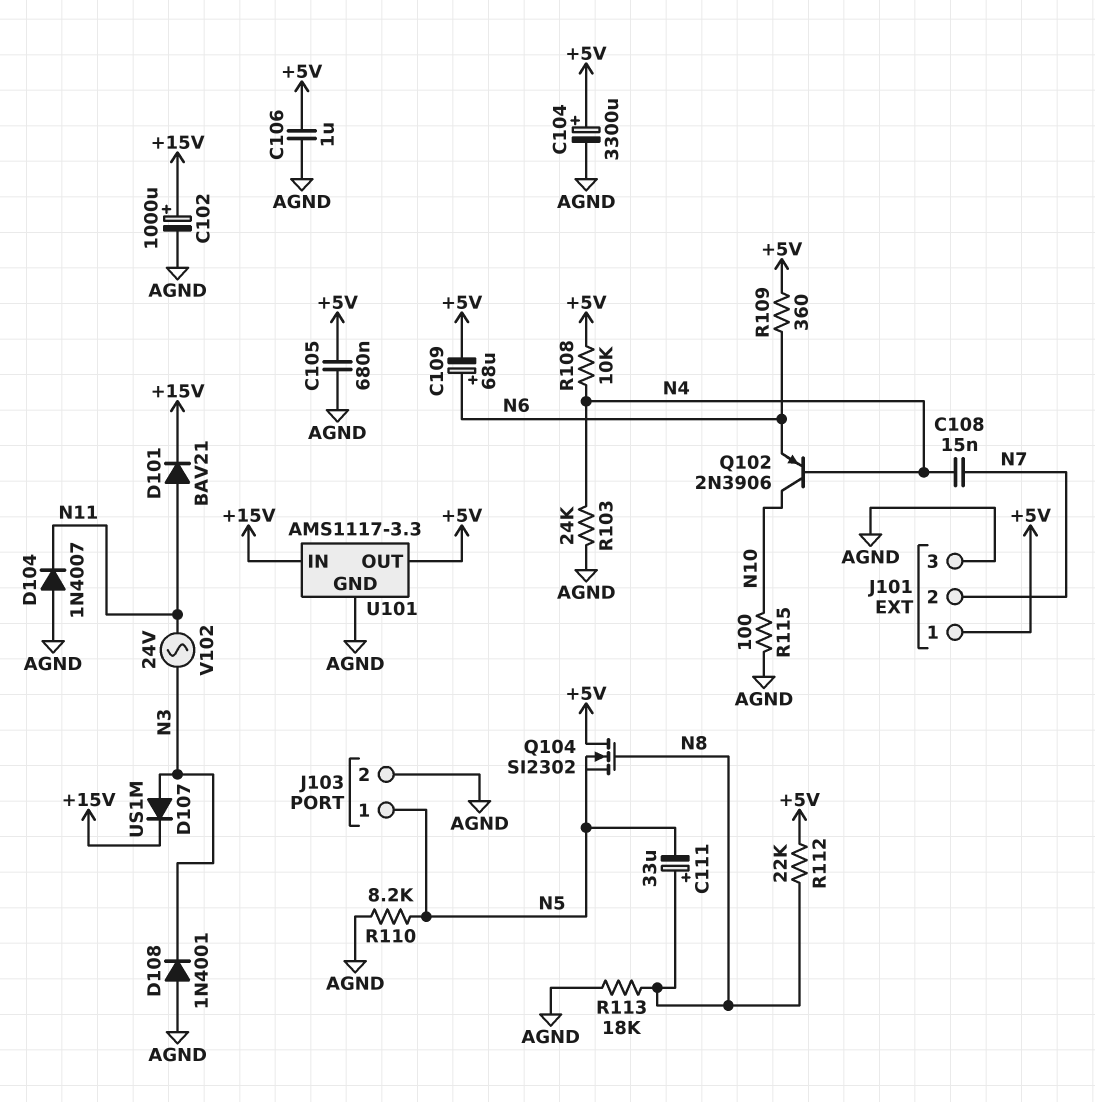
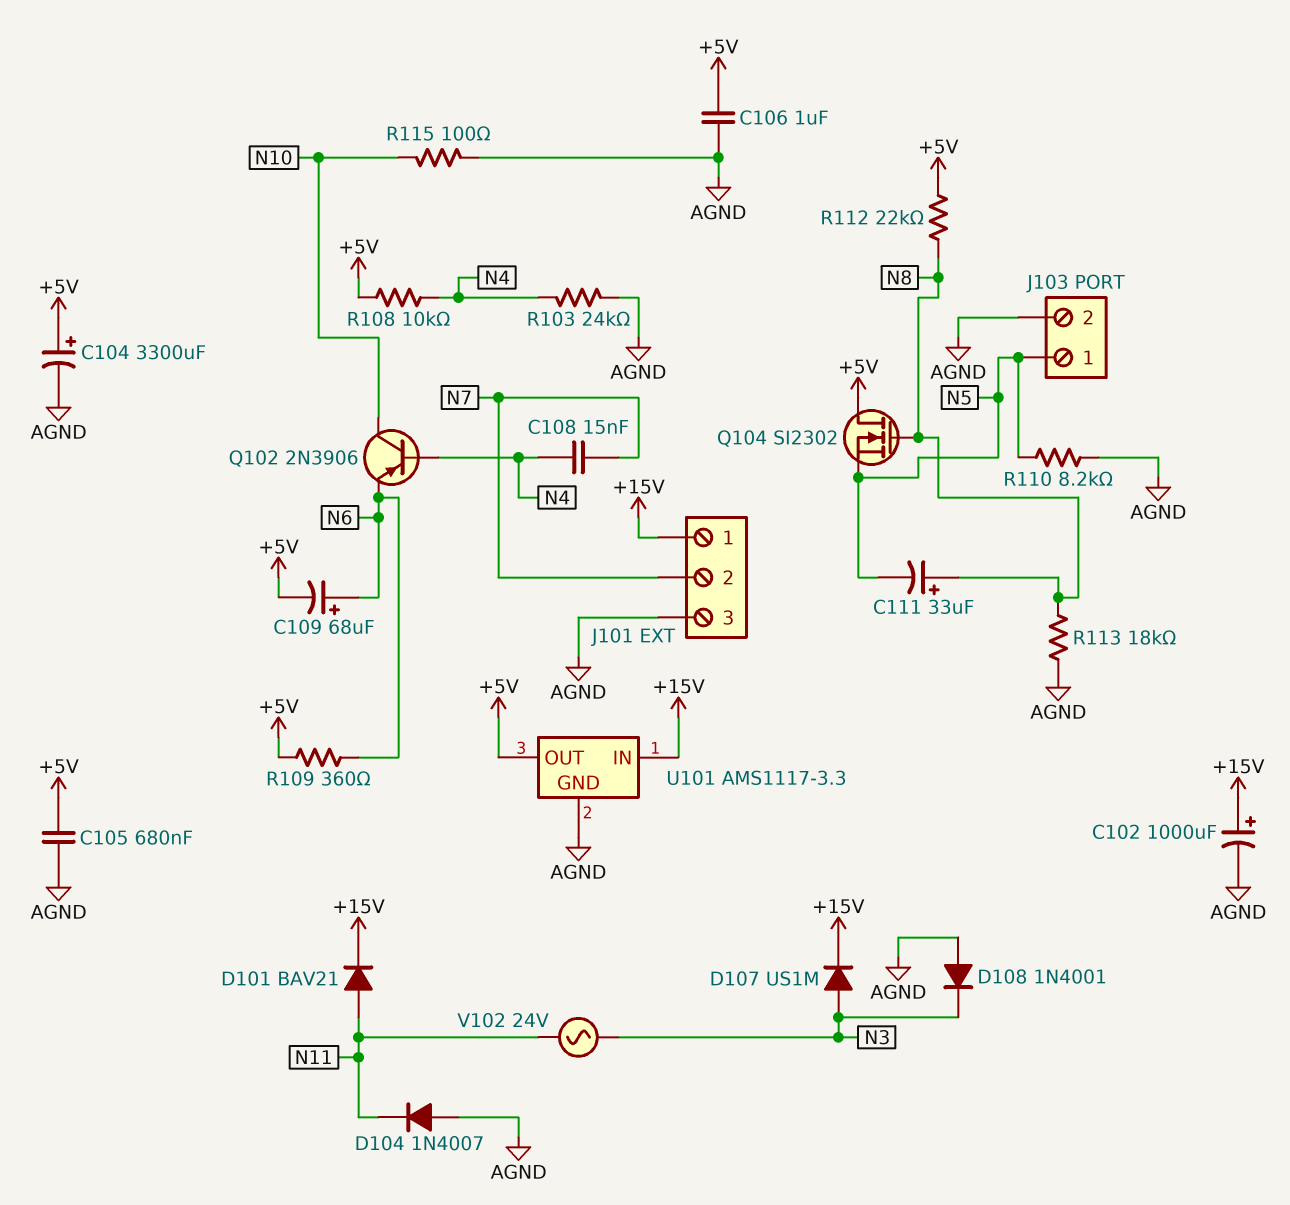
J101 pin 1: +5V -> +15V

